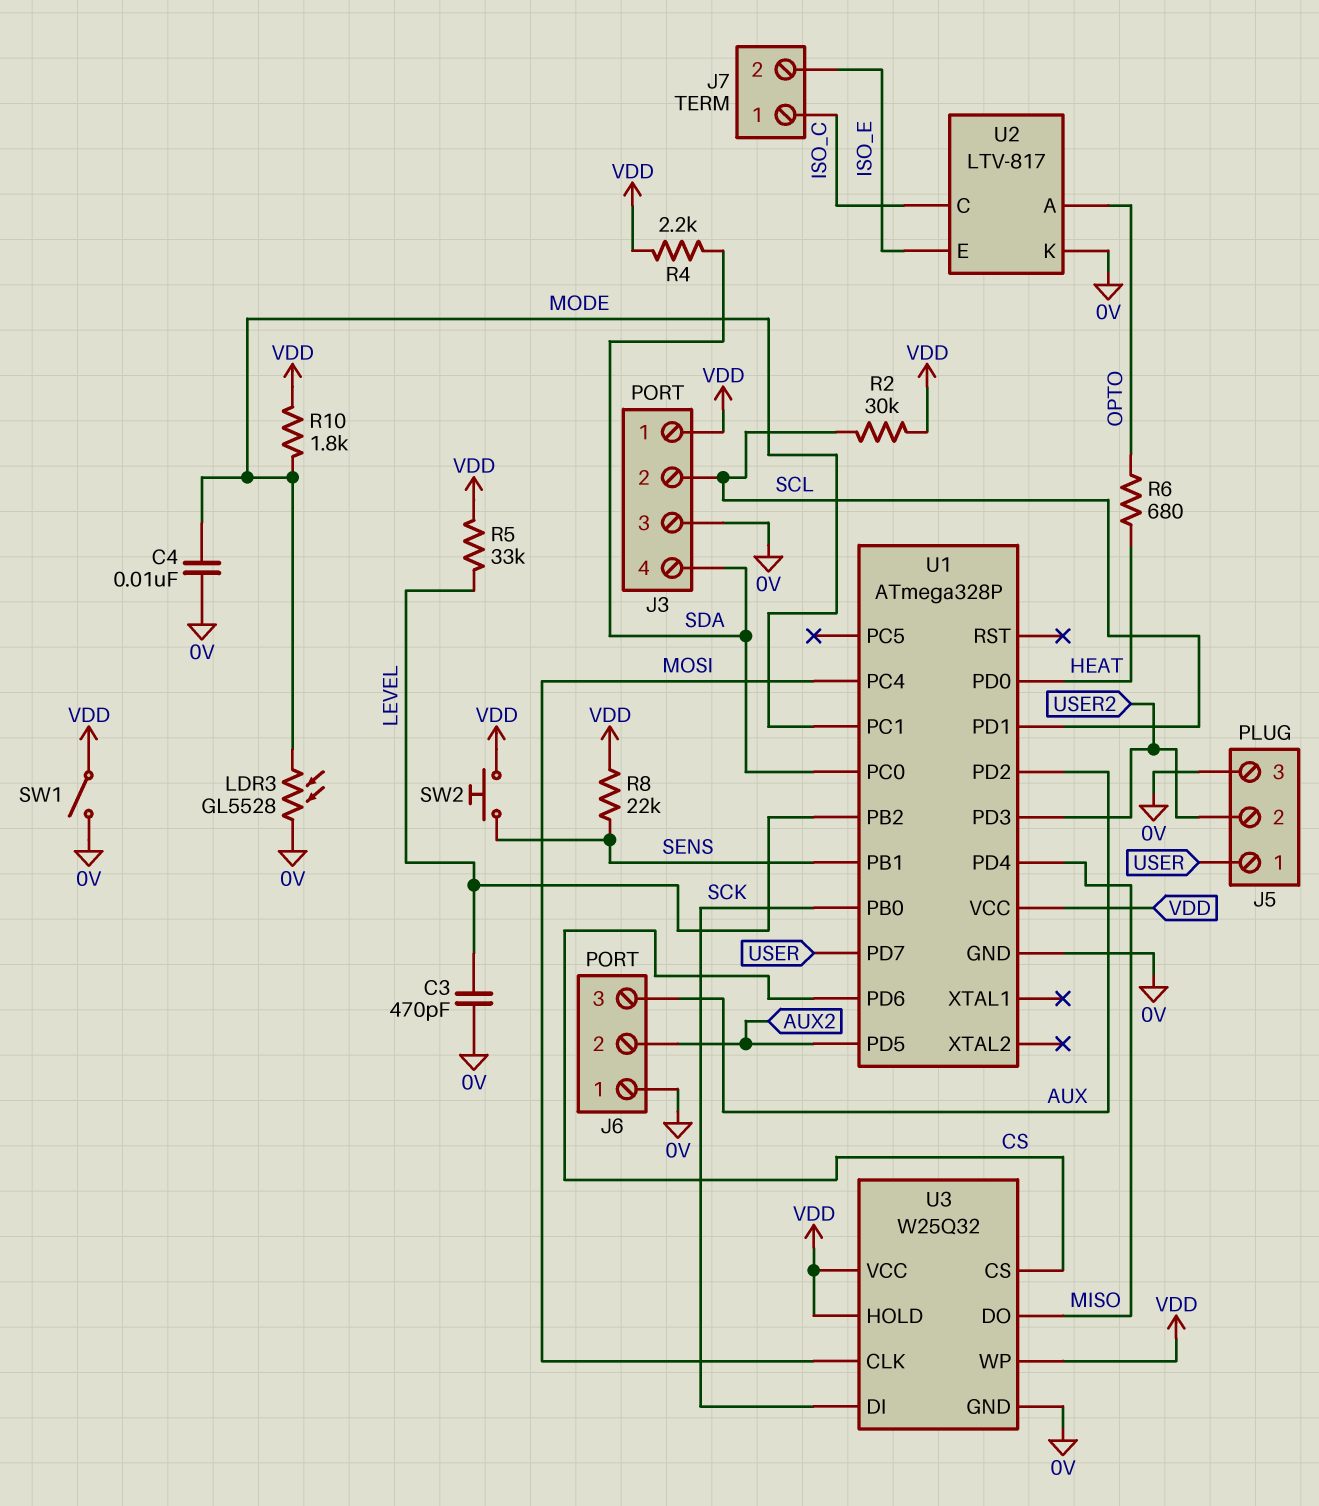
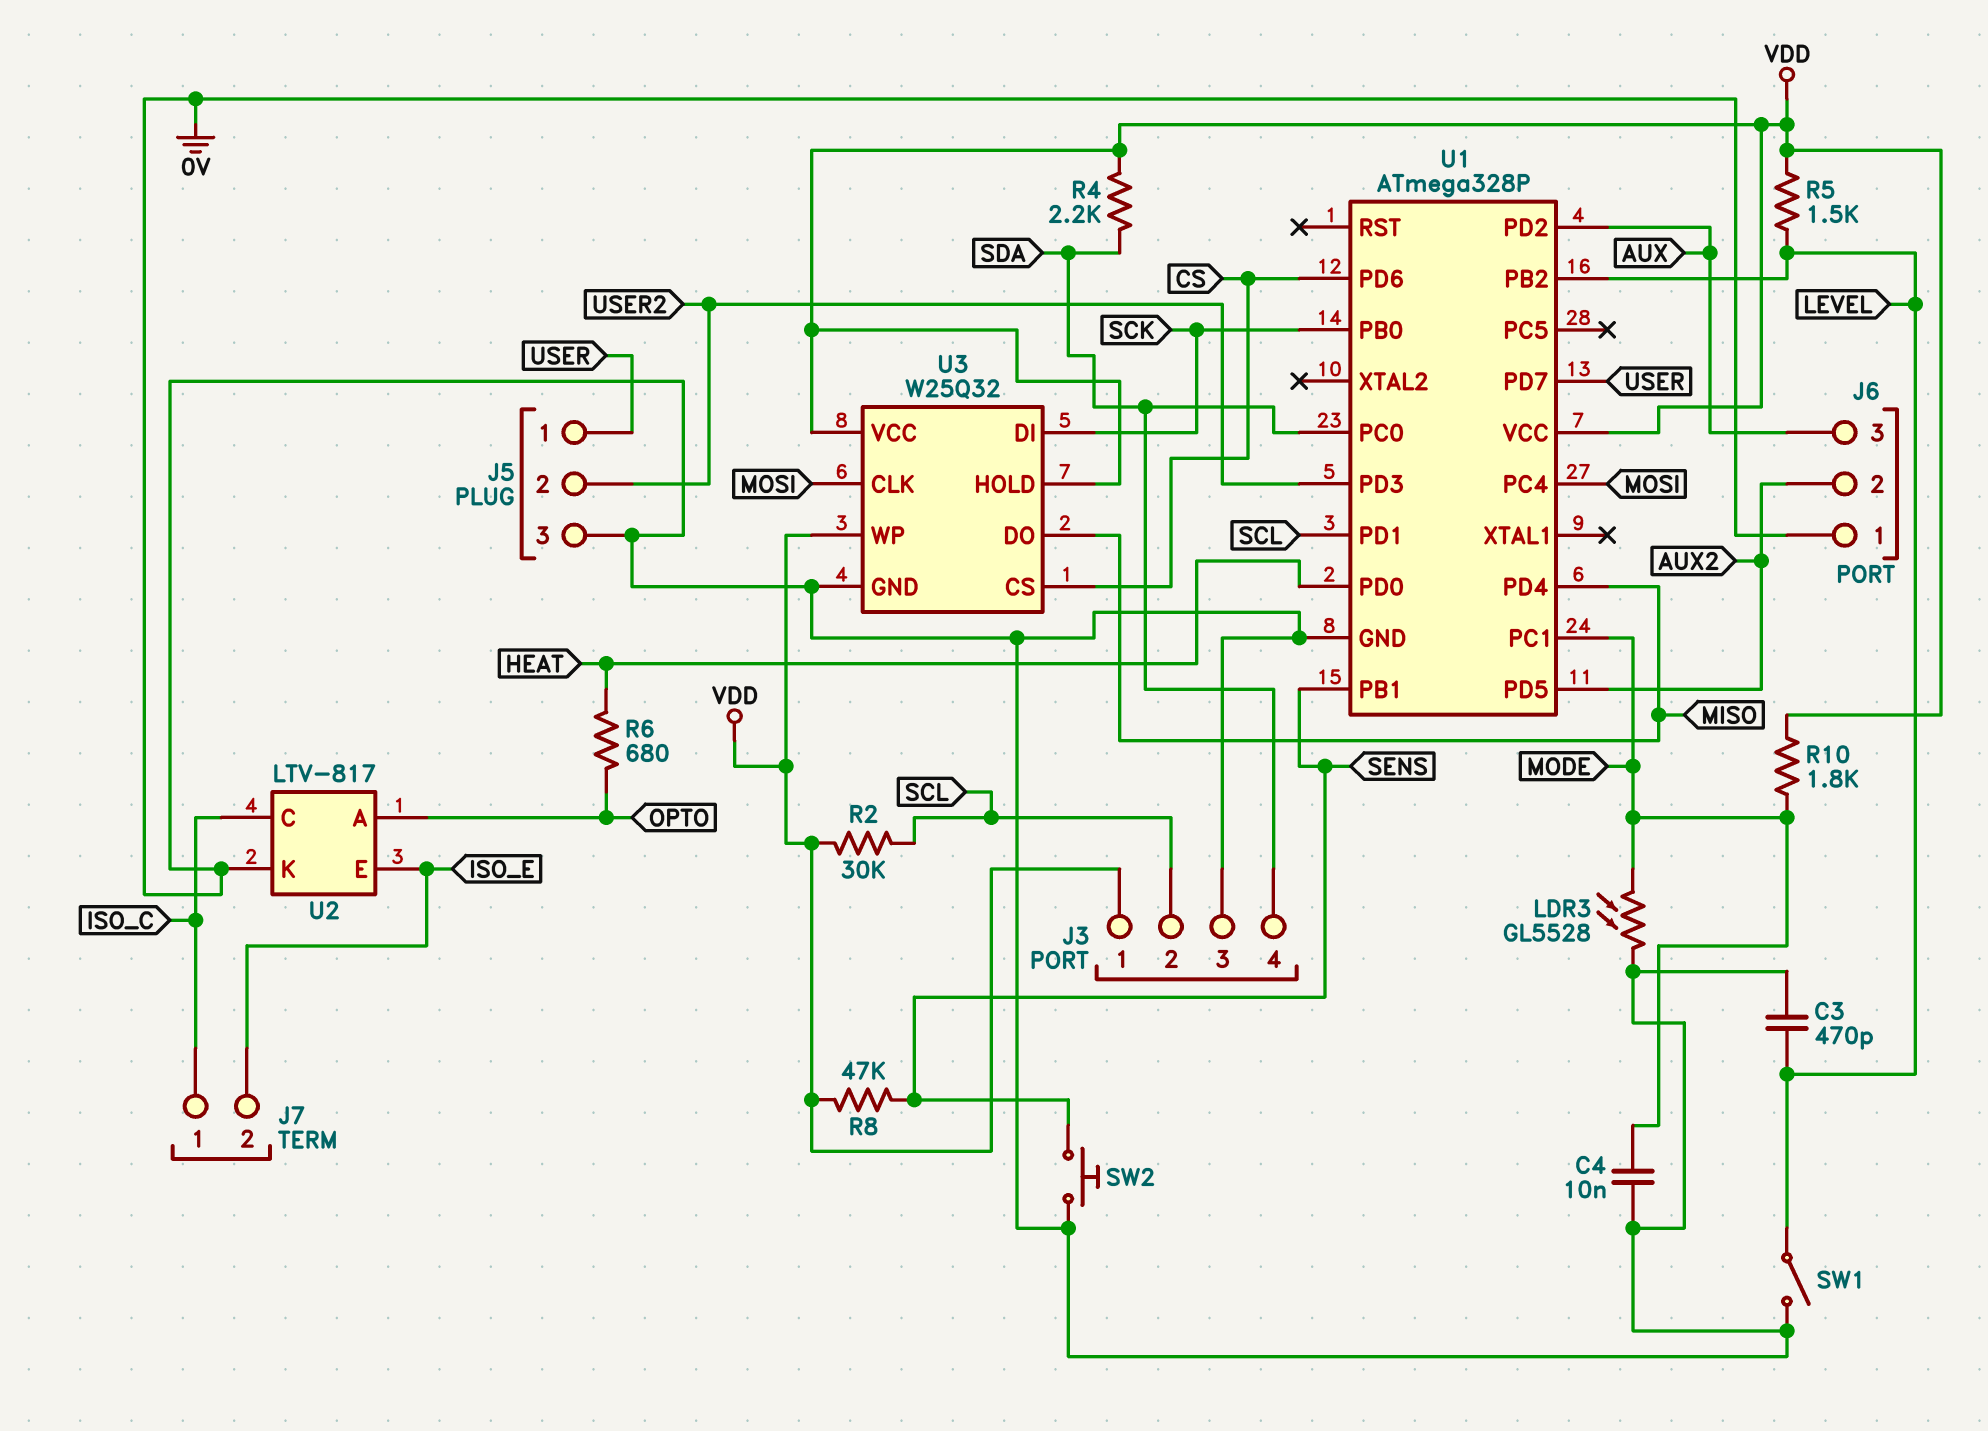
R5: 33k (LEVEL, VDD) -> 1.5k (LEVEL, VDD)
R8: 22k (SENS, VDD) -> 47k (SENS, VDD)
SW1: switch (0V, VDD) -> switch (0V, LEVEL)
SW2: button (SENS, VDD) -> button (0V, SENS)

